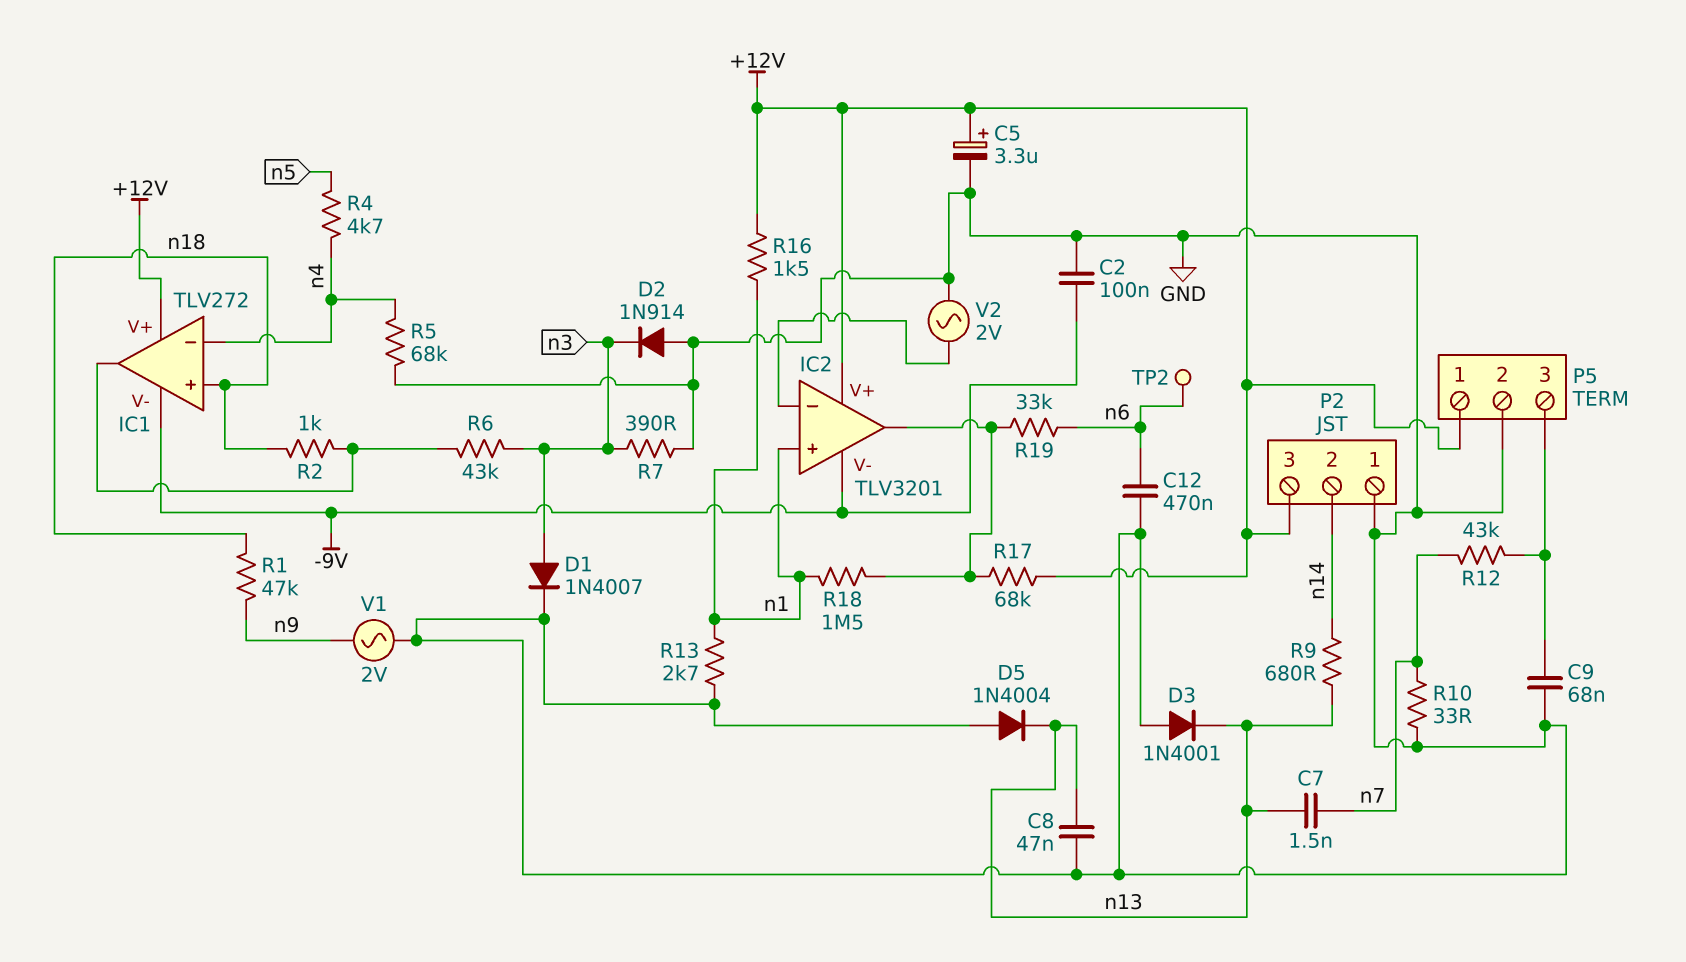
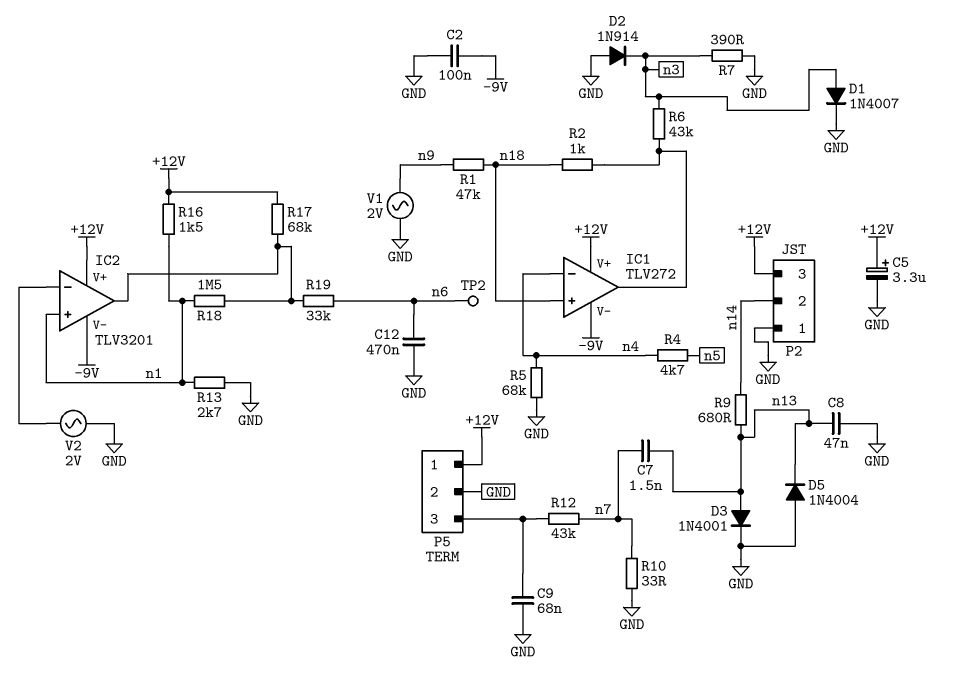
D3: diode 1N4001 (A GND, K n13) -> diode 1N4001 (A n13, K GND)

